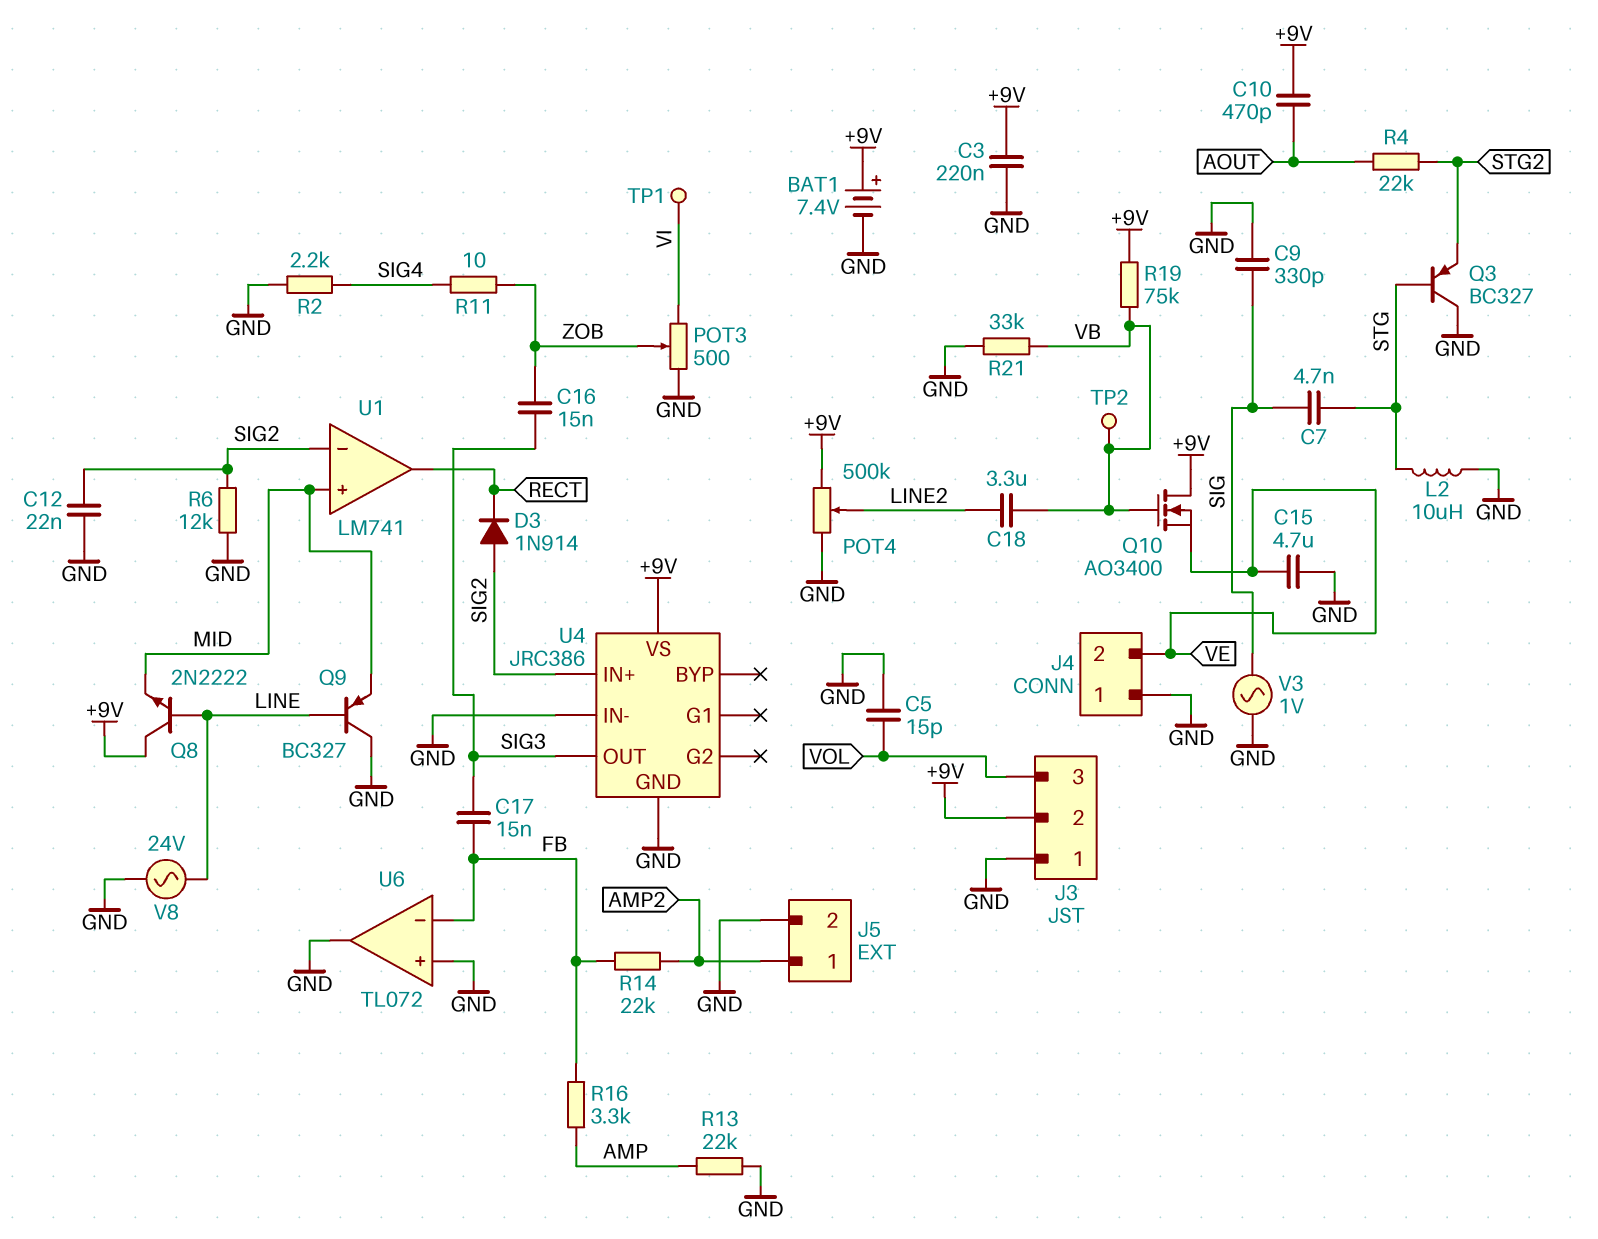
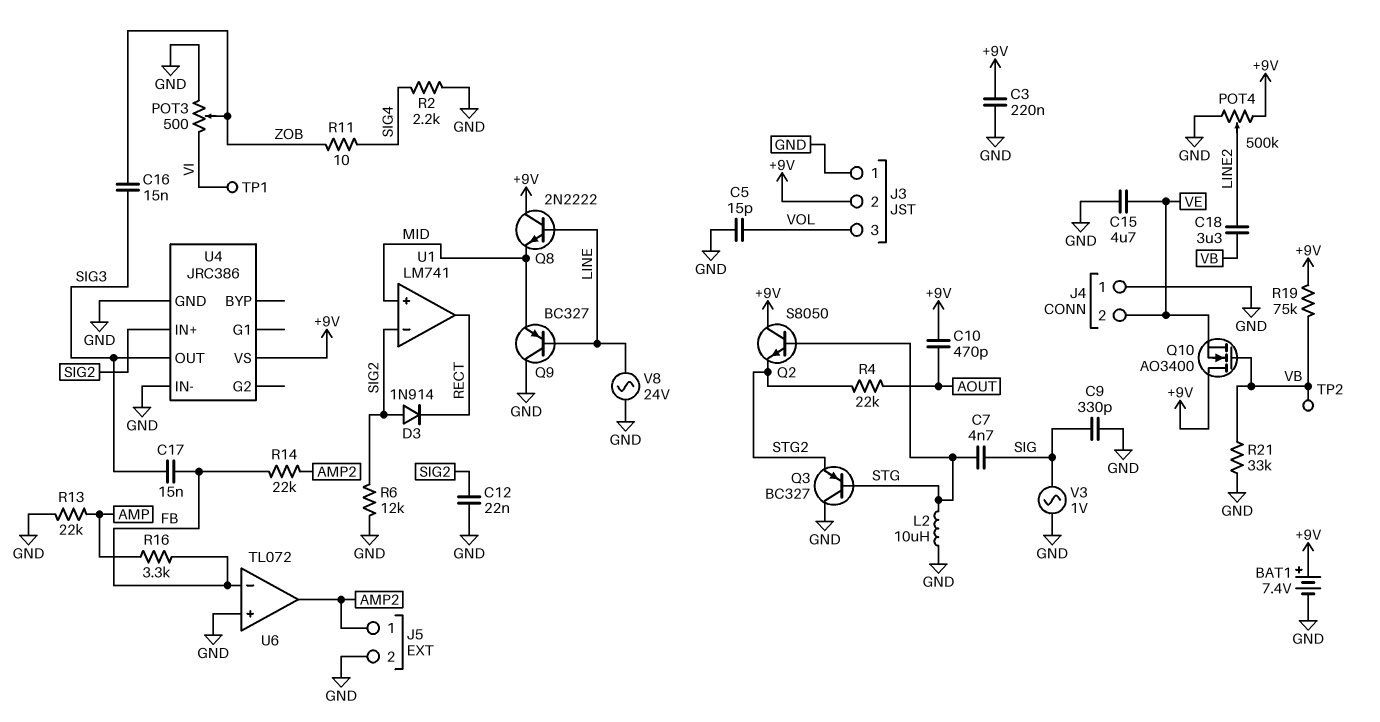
Q2: none -> NPN S8050 (B STG, C +9V, E STG2)
U6 pin out: GND -> AMP2

